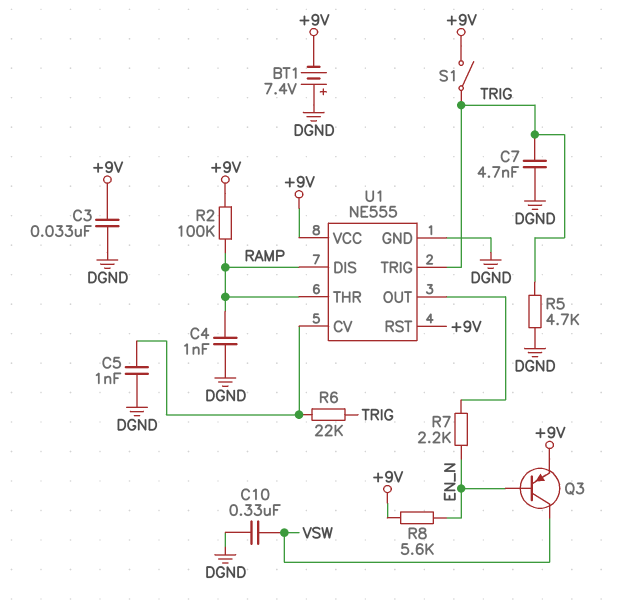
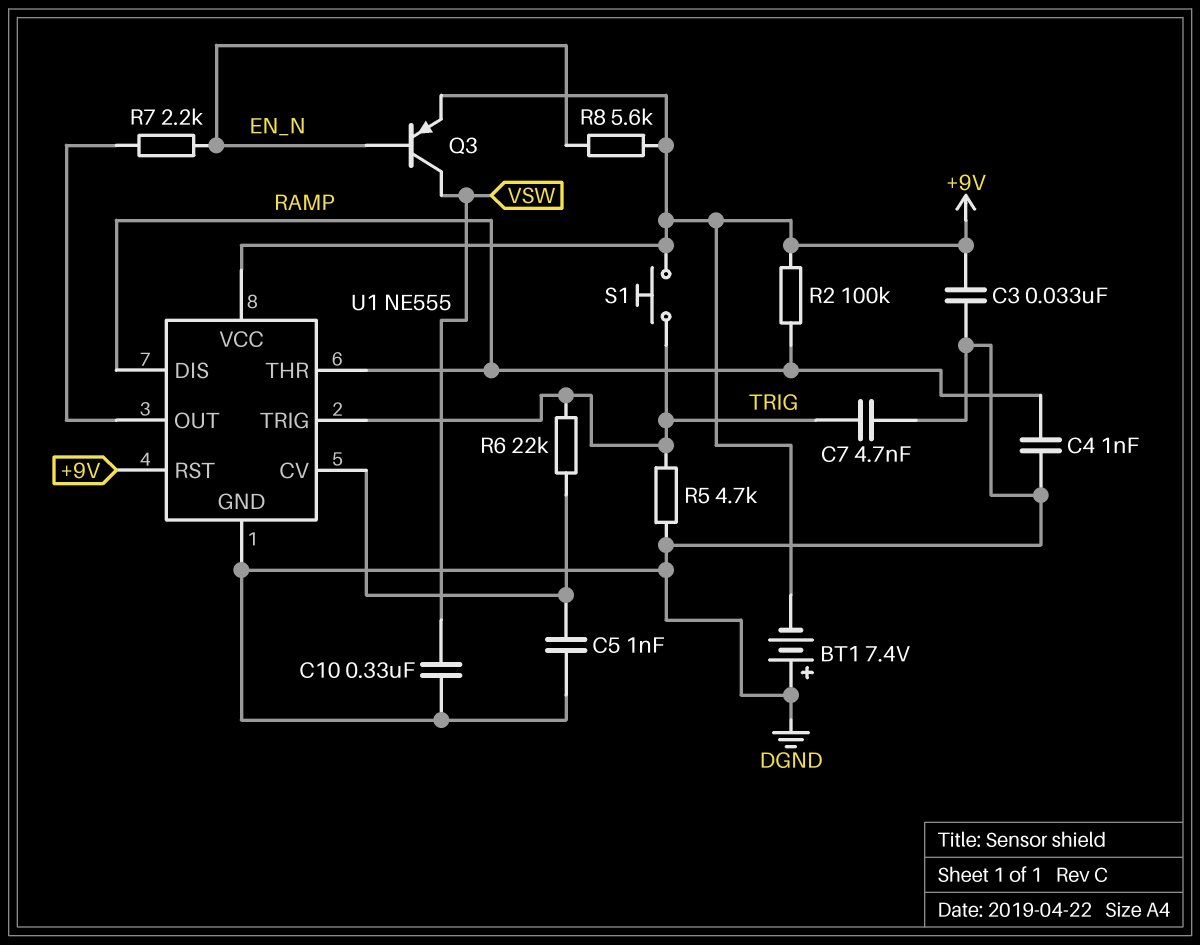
S1: switch (+9V, TRIG) -> button (+9V, TRIG)

